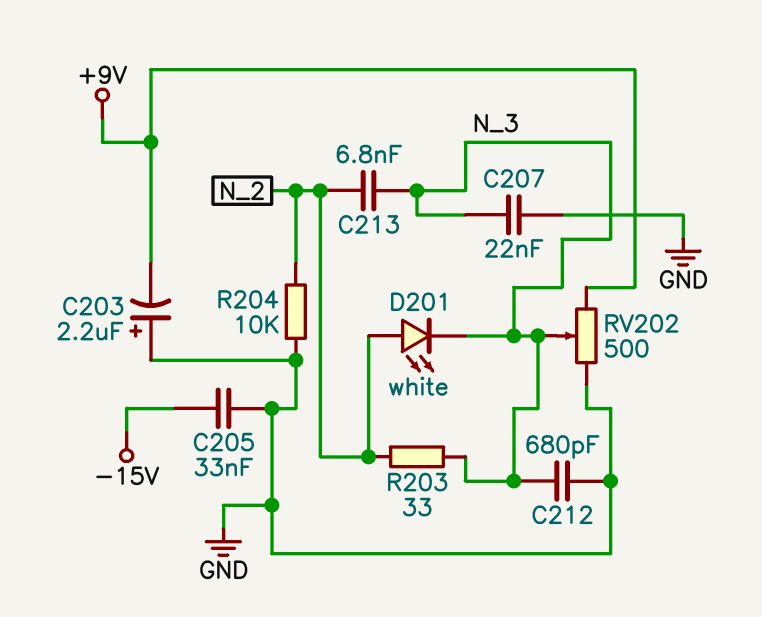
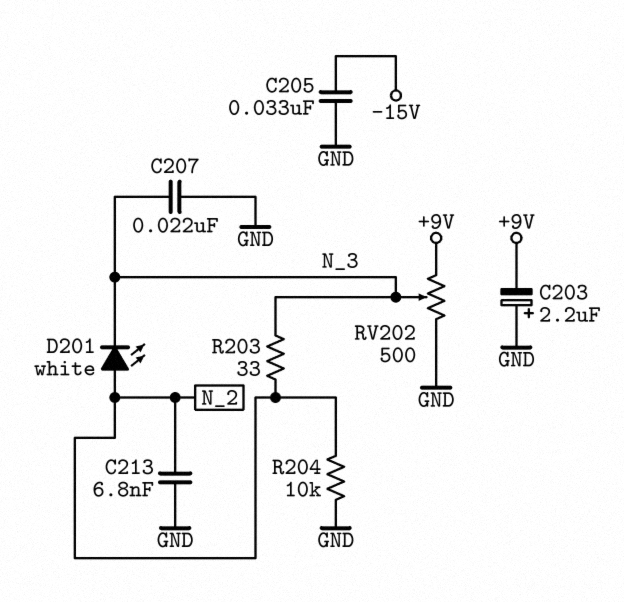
C212: 680pF (GND, N_3) -> none
C213: 6.8nF (N_2, N_3) -> 6.8nF (GND, N_2)

